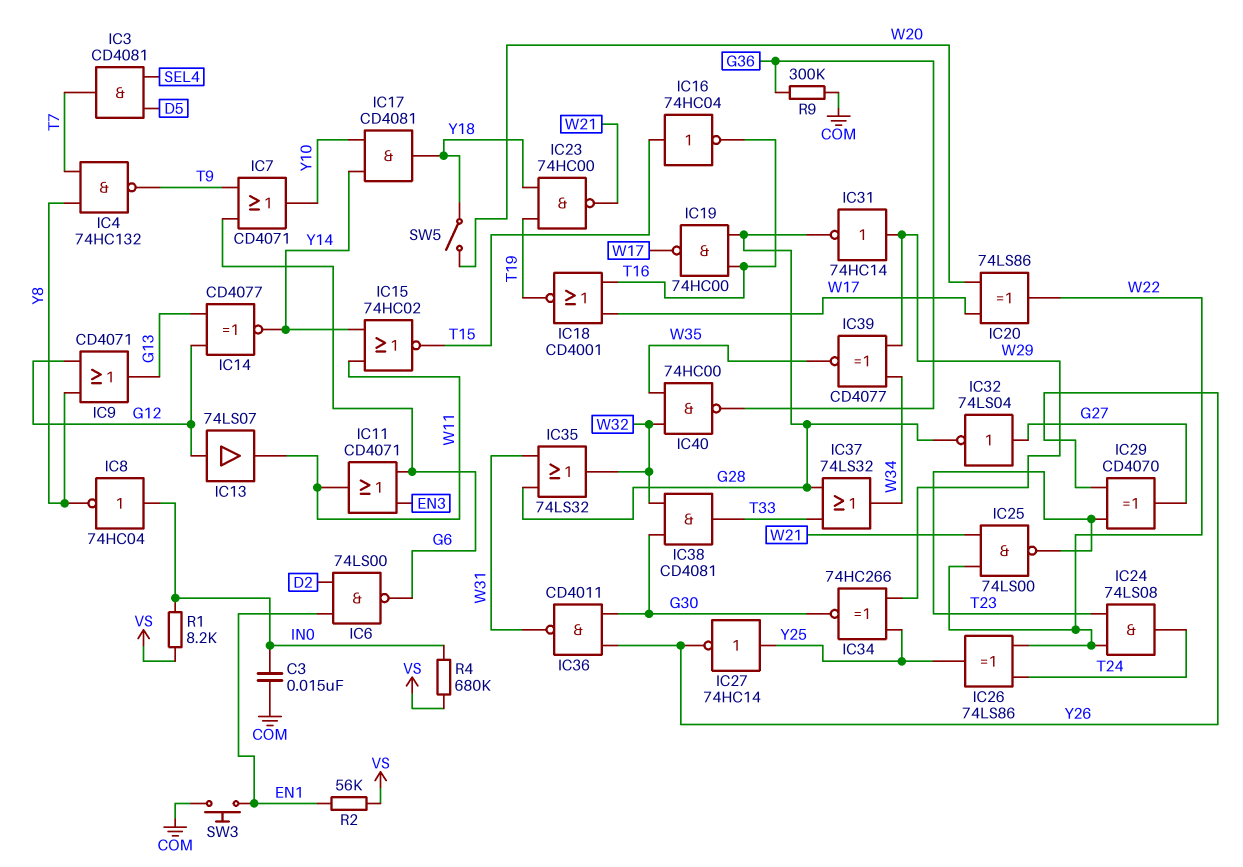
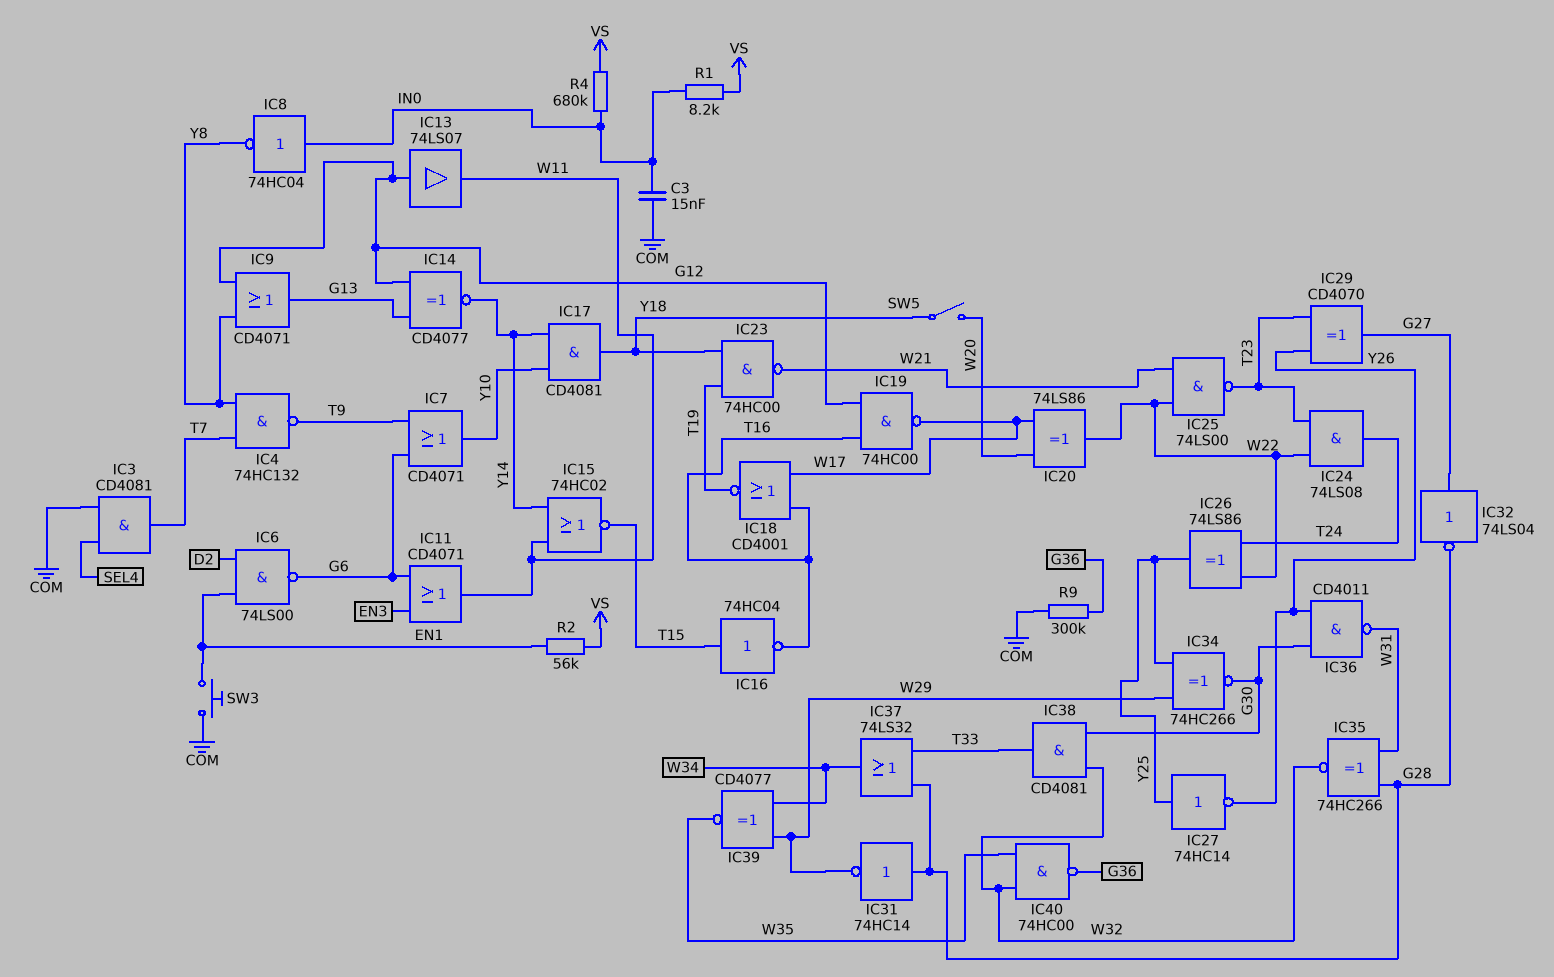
IC3: AND CD4081 (in D5, in SEL4, out T7) -> AND CD4081 (in COM, in SEL4, out T7)
IC19: NAND 74HC00 (in G28, in T16, out W17) -> NAND 74HC00 (in G12, in T16, out W17)
IC31: NOT 74HC14 (in W29, out G28) -> NOT 74HC14 (in G28, out W29)
IC35: OR 74LS32 (in G28, in W31, out W32) -> XNOR 74HC266 (in G28, in W31, out W32)

